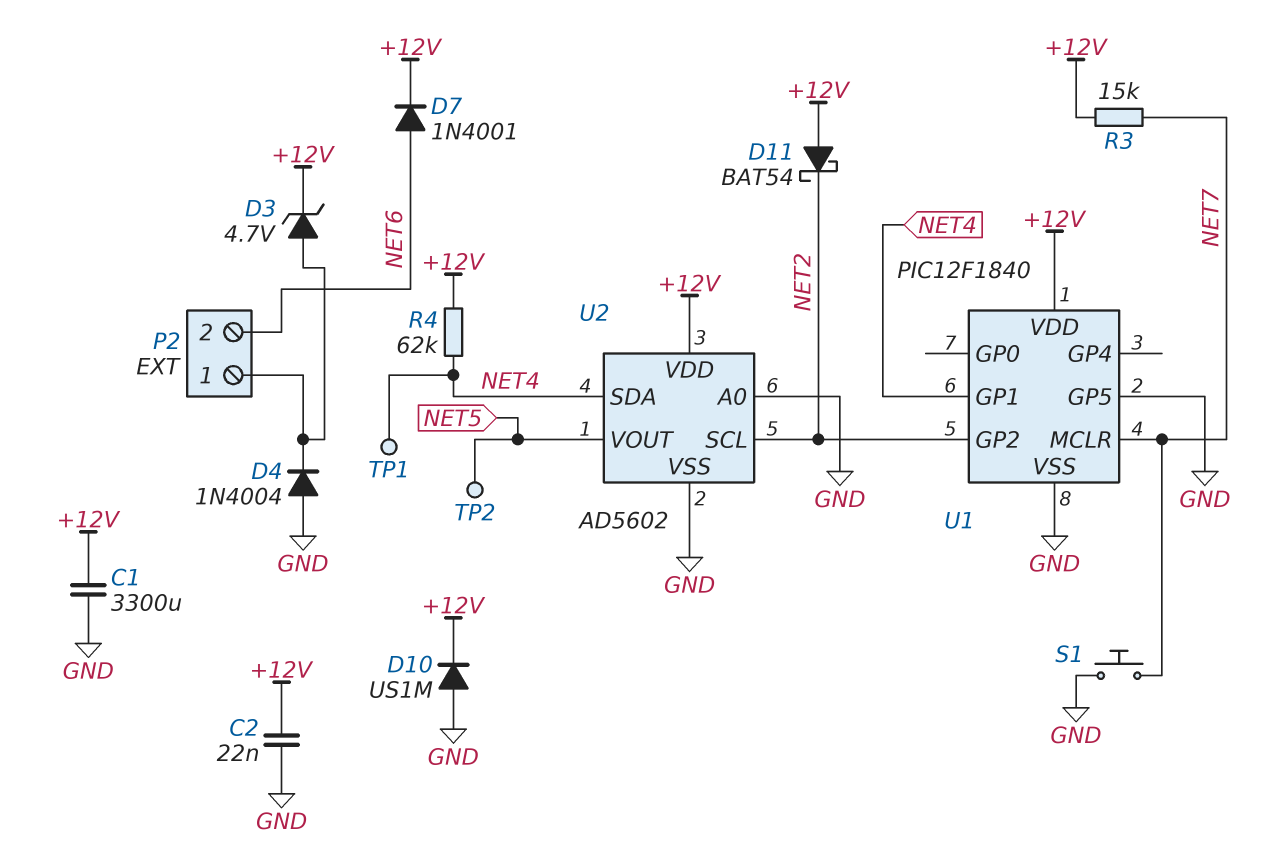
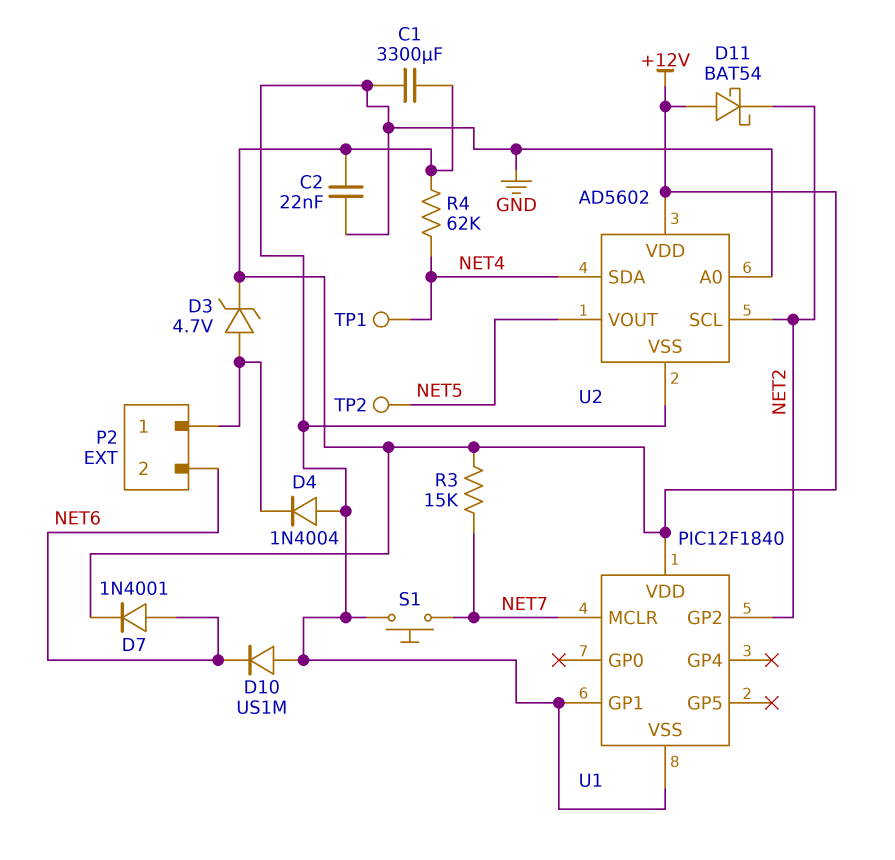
D10: diode US1M (A GND, K +12V) -> diode US1M (A GND, K NET6)
U1 pin GP1: NET4 -> GND
U1 pin GP5: GND -> none

